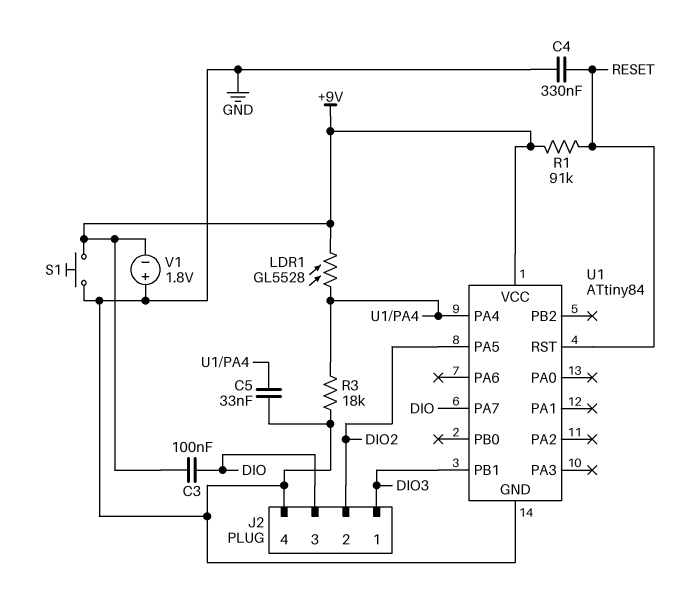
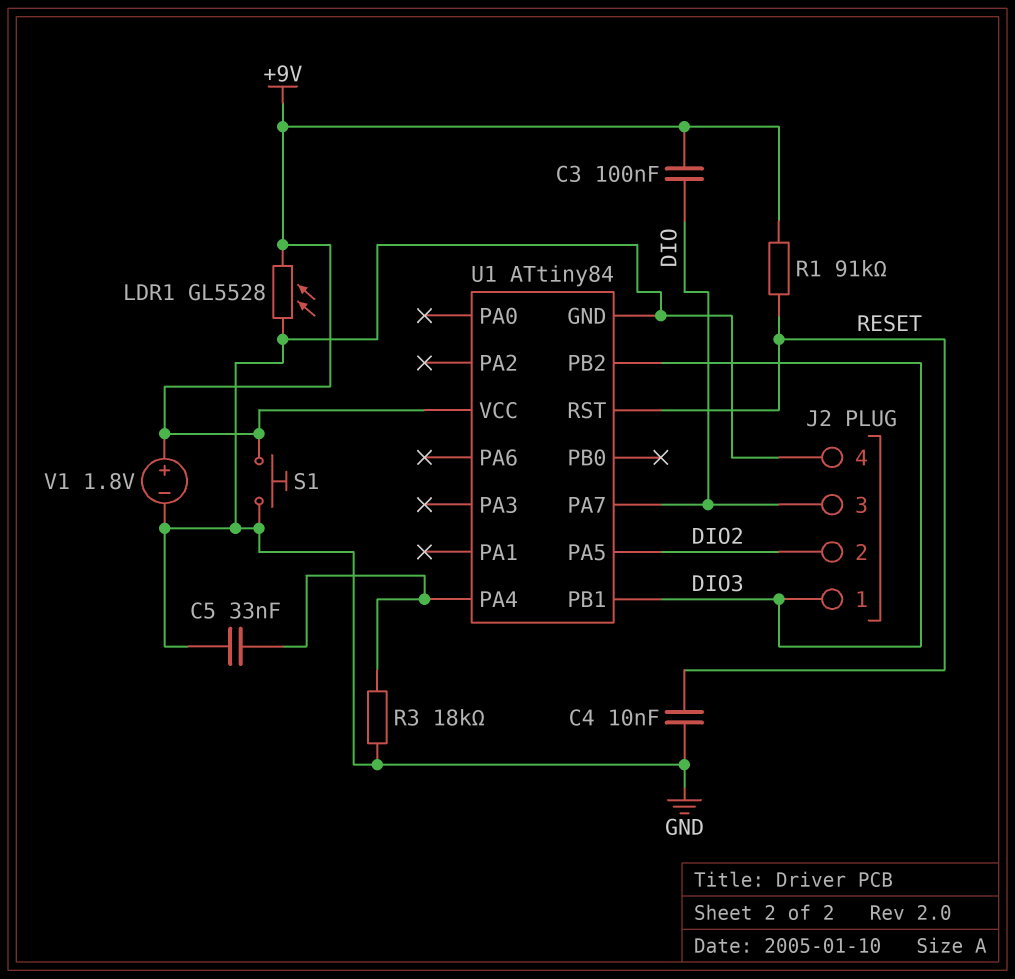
C4: 330nF (GND, RESET) -> 10nF (GND, RESET)
LDR1: GL5528 (+9V, U1/PA4) -> GL5528 (+9V, GND)
U1 pin PB2: none -> DIO3
V1: 1.8V (plus GND, minus +9V) -> 1.8V (plus +9V, minus GND)

